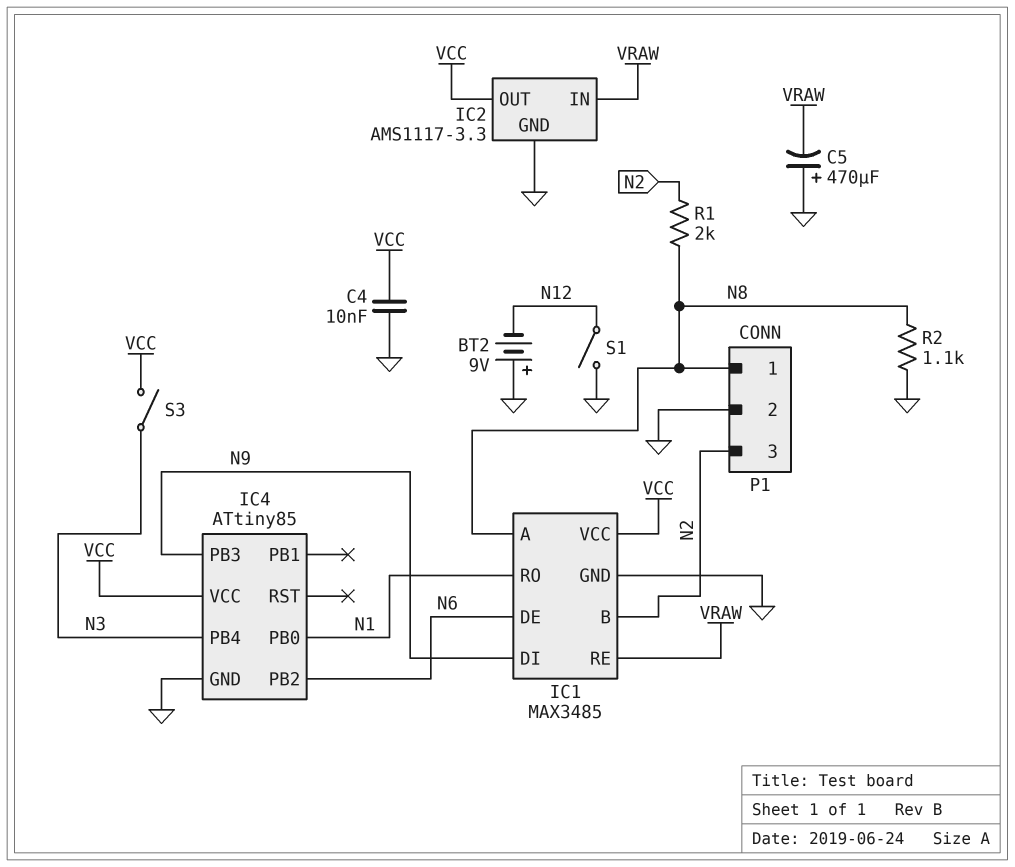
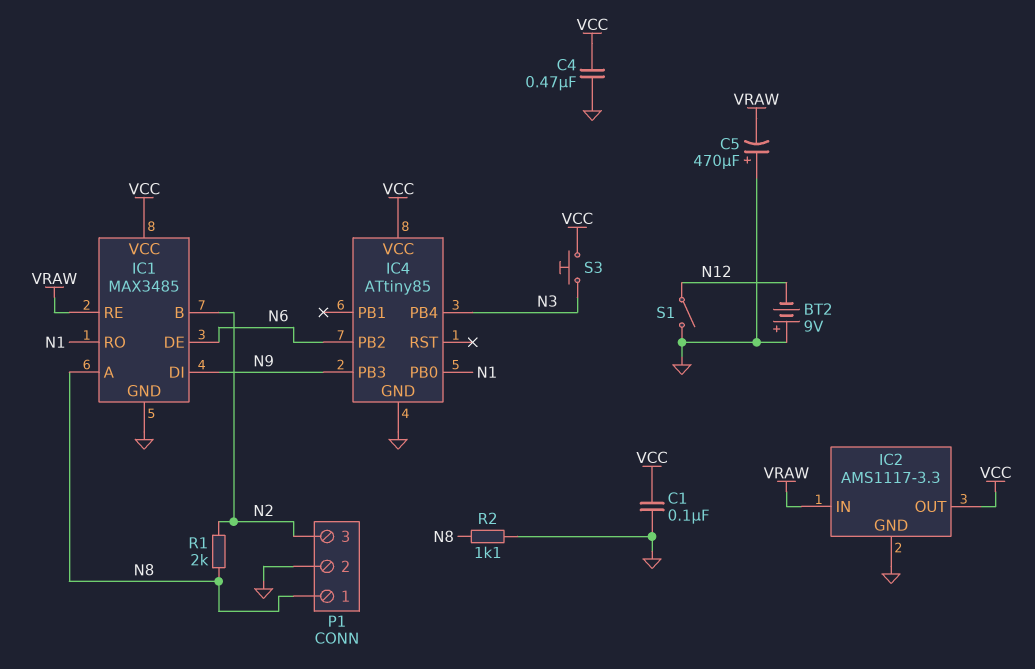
C1: none -> 100nF (GND, VCC)
C4: 10nF (GND, VCC) -> 470nF (GND, VCC)
S3: switch (N3, VCC) -> button (N3, VCC)

